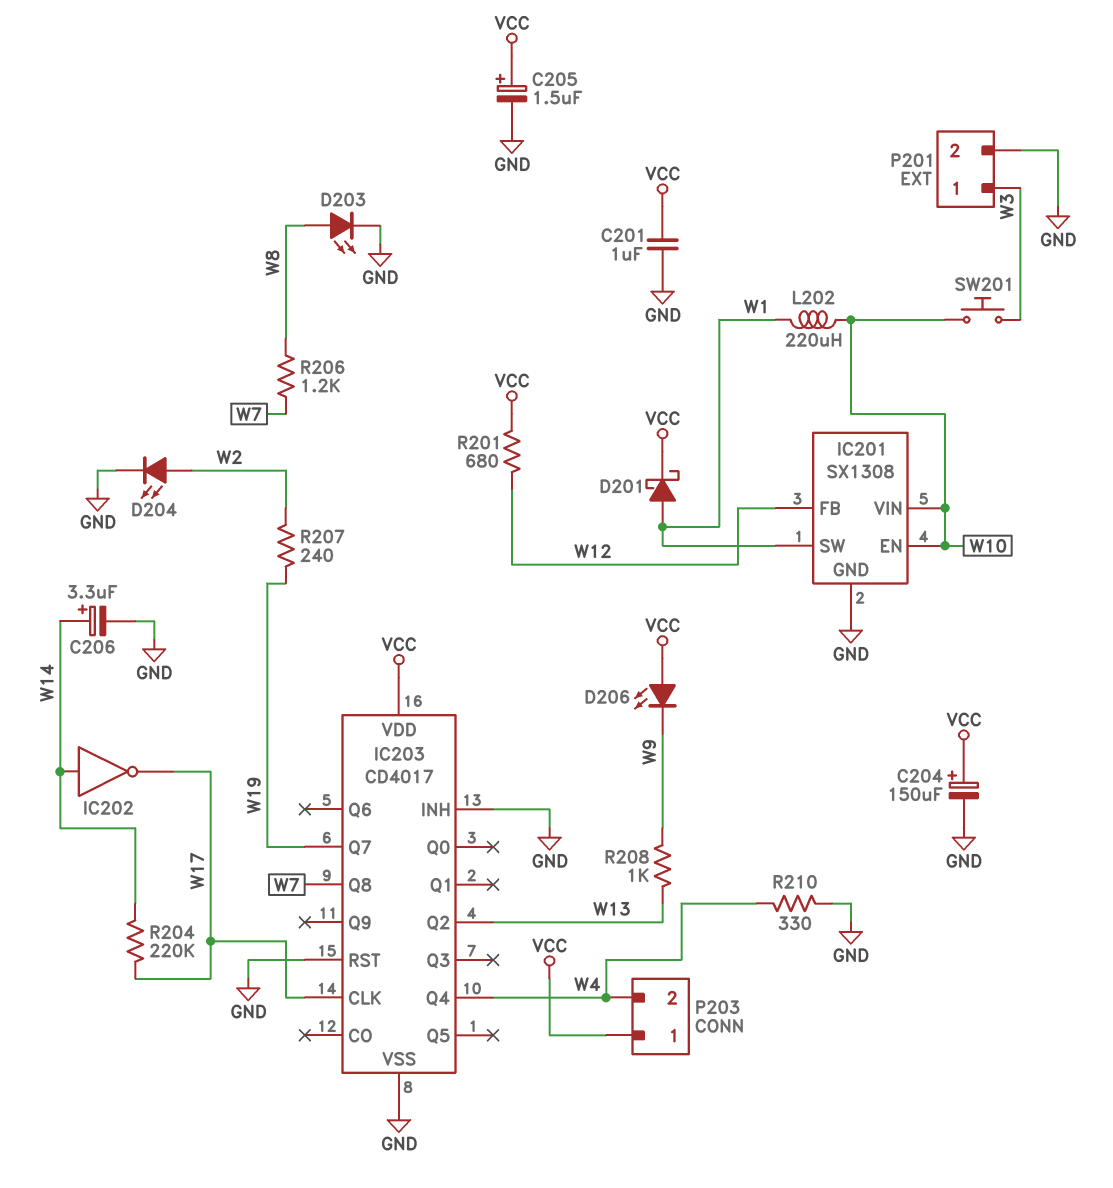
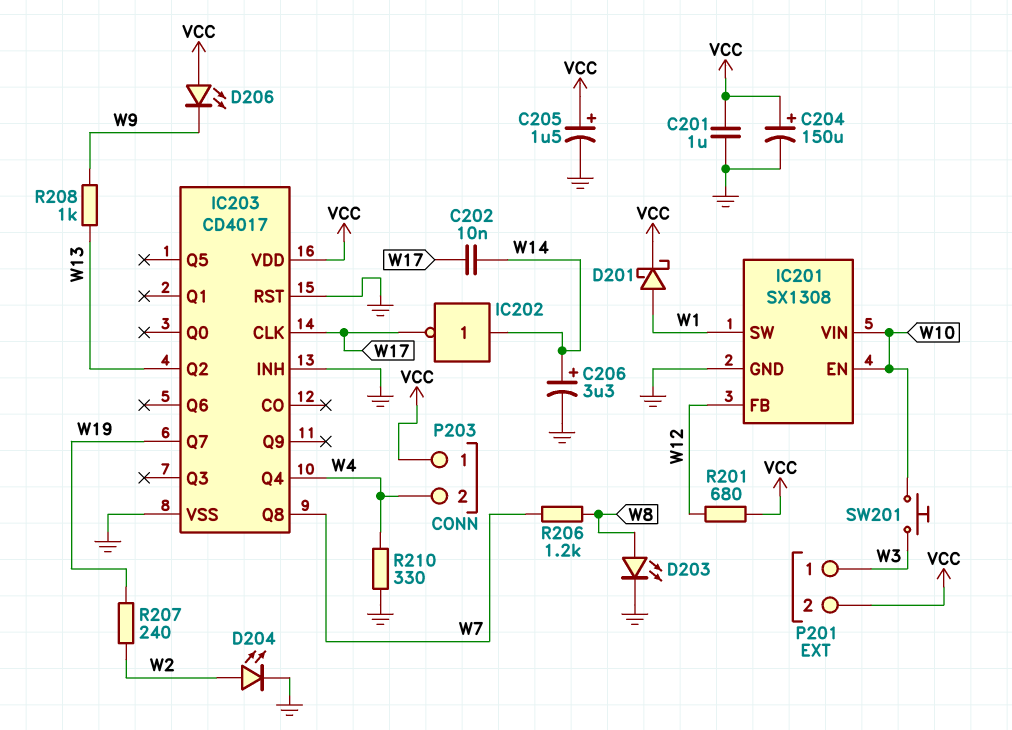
C202: none -> 10nF (W14, W17)
L202: 220uH (W1, W10) -> none
P201 pin 2: GND -> VCC
R204: 220k (W14, W17) -> none

